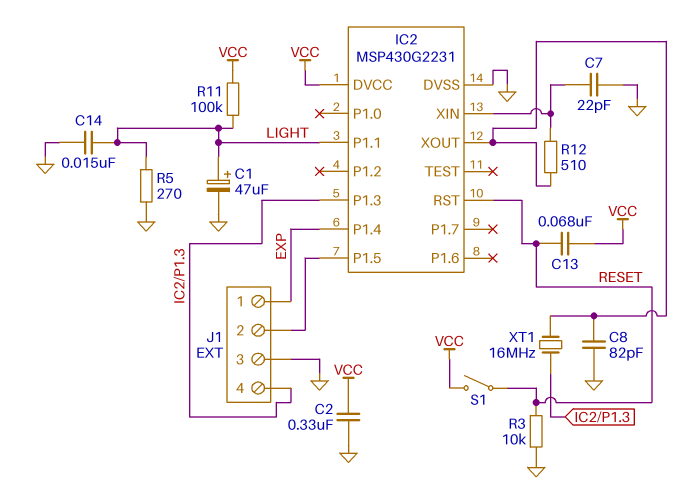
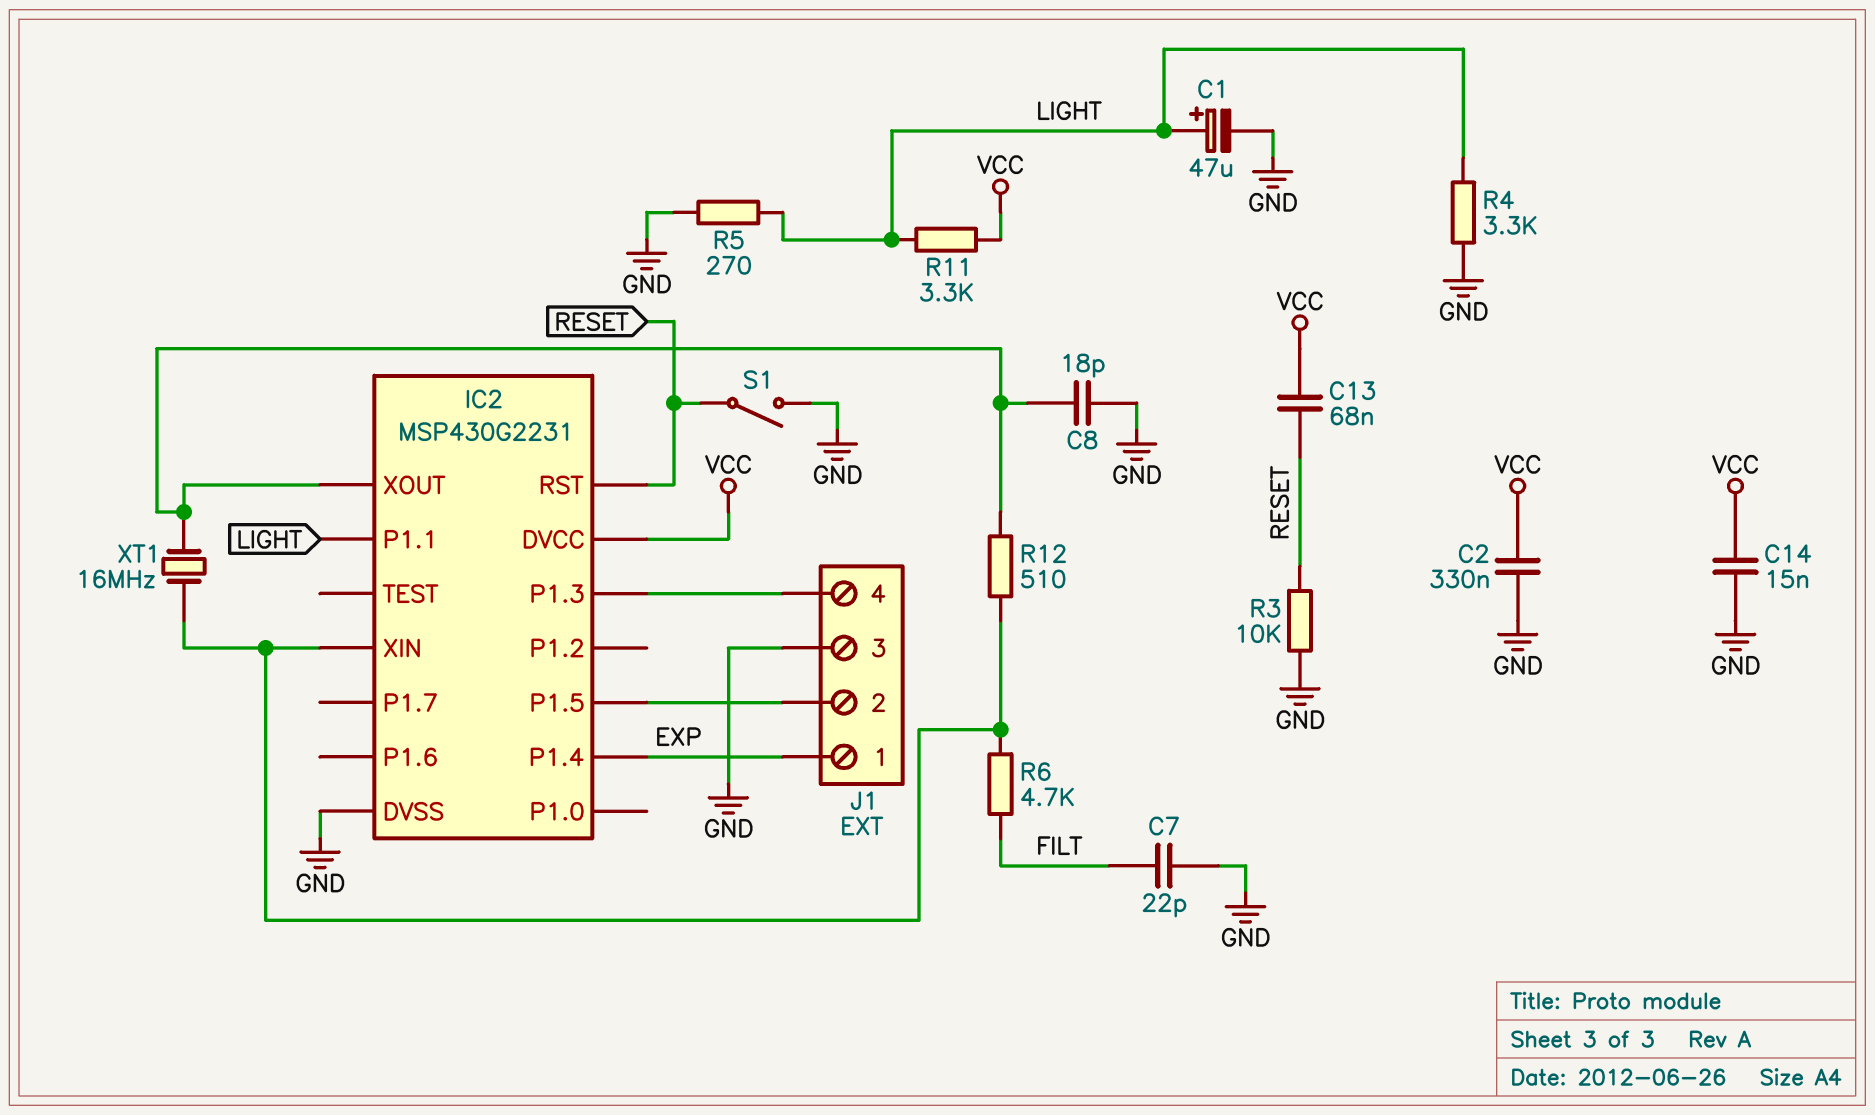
C7: 22pF (GND, IC2/XIN) -> 22pF (FILT, GND)
C8: 82pF (GND, IC2/XOUT) -> 18pF (GND, IC2/XOUT)
C14: 15nF (GND, LIGHT) -> 15nF (GND, VCC)
R4: none -> 3.3k (GND, LIGHT)
R6: none -> 4.7k (FILT, IC2/XIN)
R11: 100k (LIGHT, VCC) -> 3.3k (LIGHT, VCC)
S1: switch (RESET, VCC) -> switch (GND, RESET)
XT1: 16MHz (IC2/P1.3, IC2/XOUT) -> 16MHz (IC2/XIN, IC2/XOUT)

